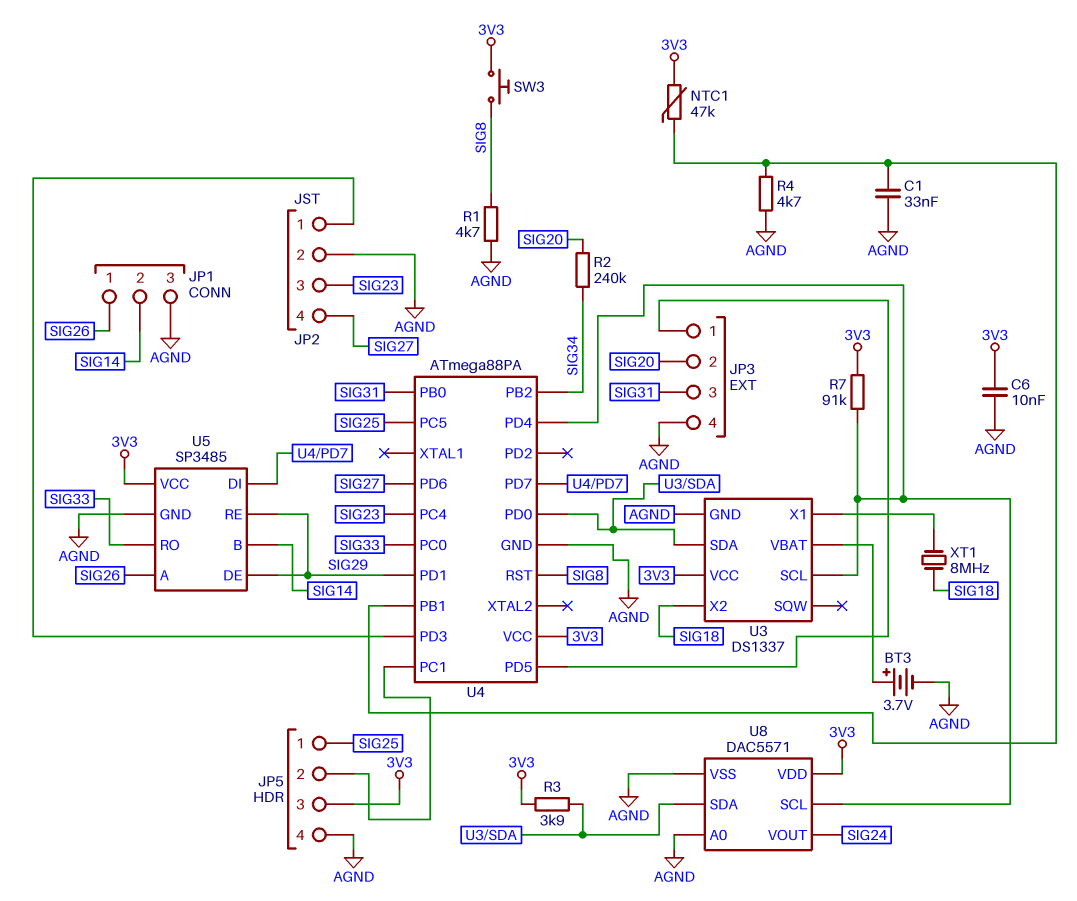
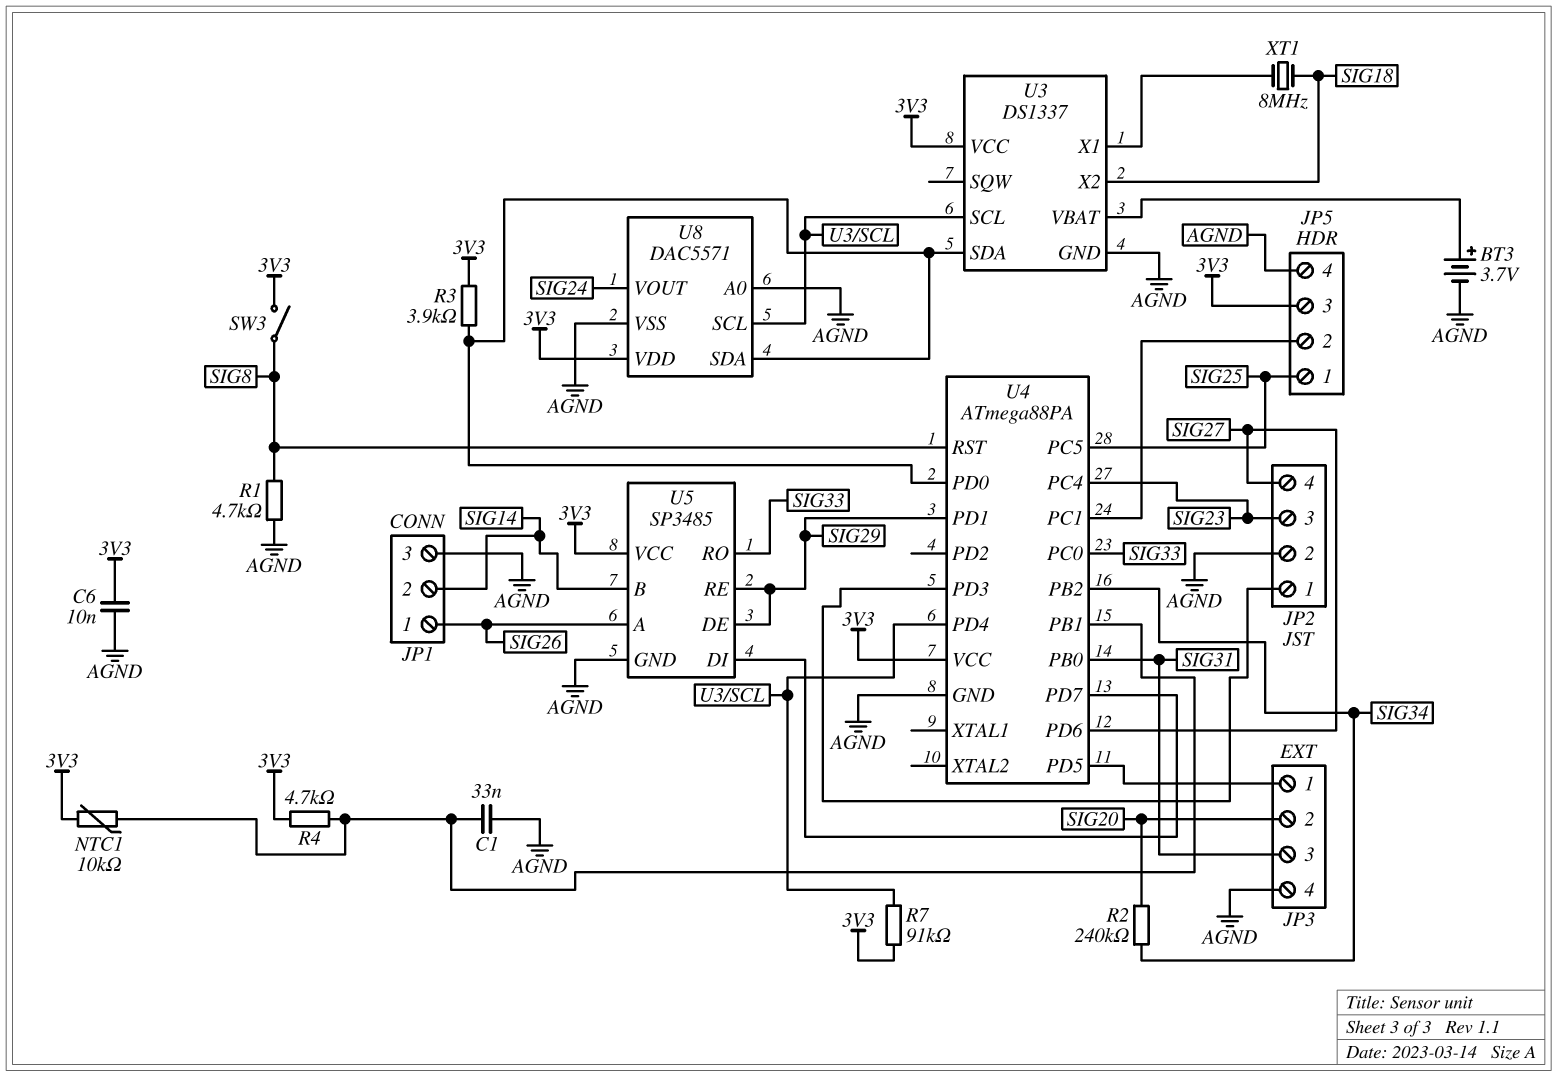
NTC1: 47k (3V3, U4/PB1) -> 10k (3V3, U4/PB1)
R4: 4.7k (AGND, U4/PB1) -> 4.7k (3V3, U4/PB1)
SW3: button (3V3, SIG8) -> switch (3V3, SIG8)

